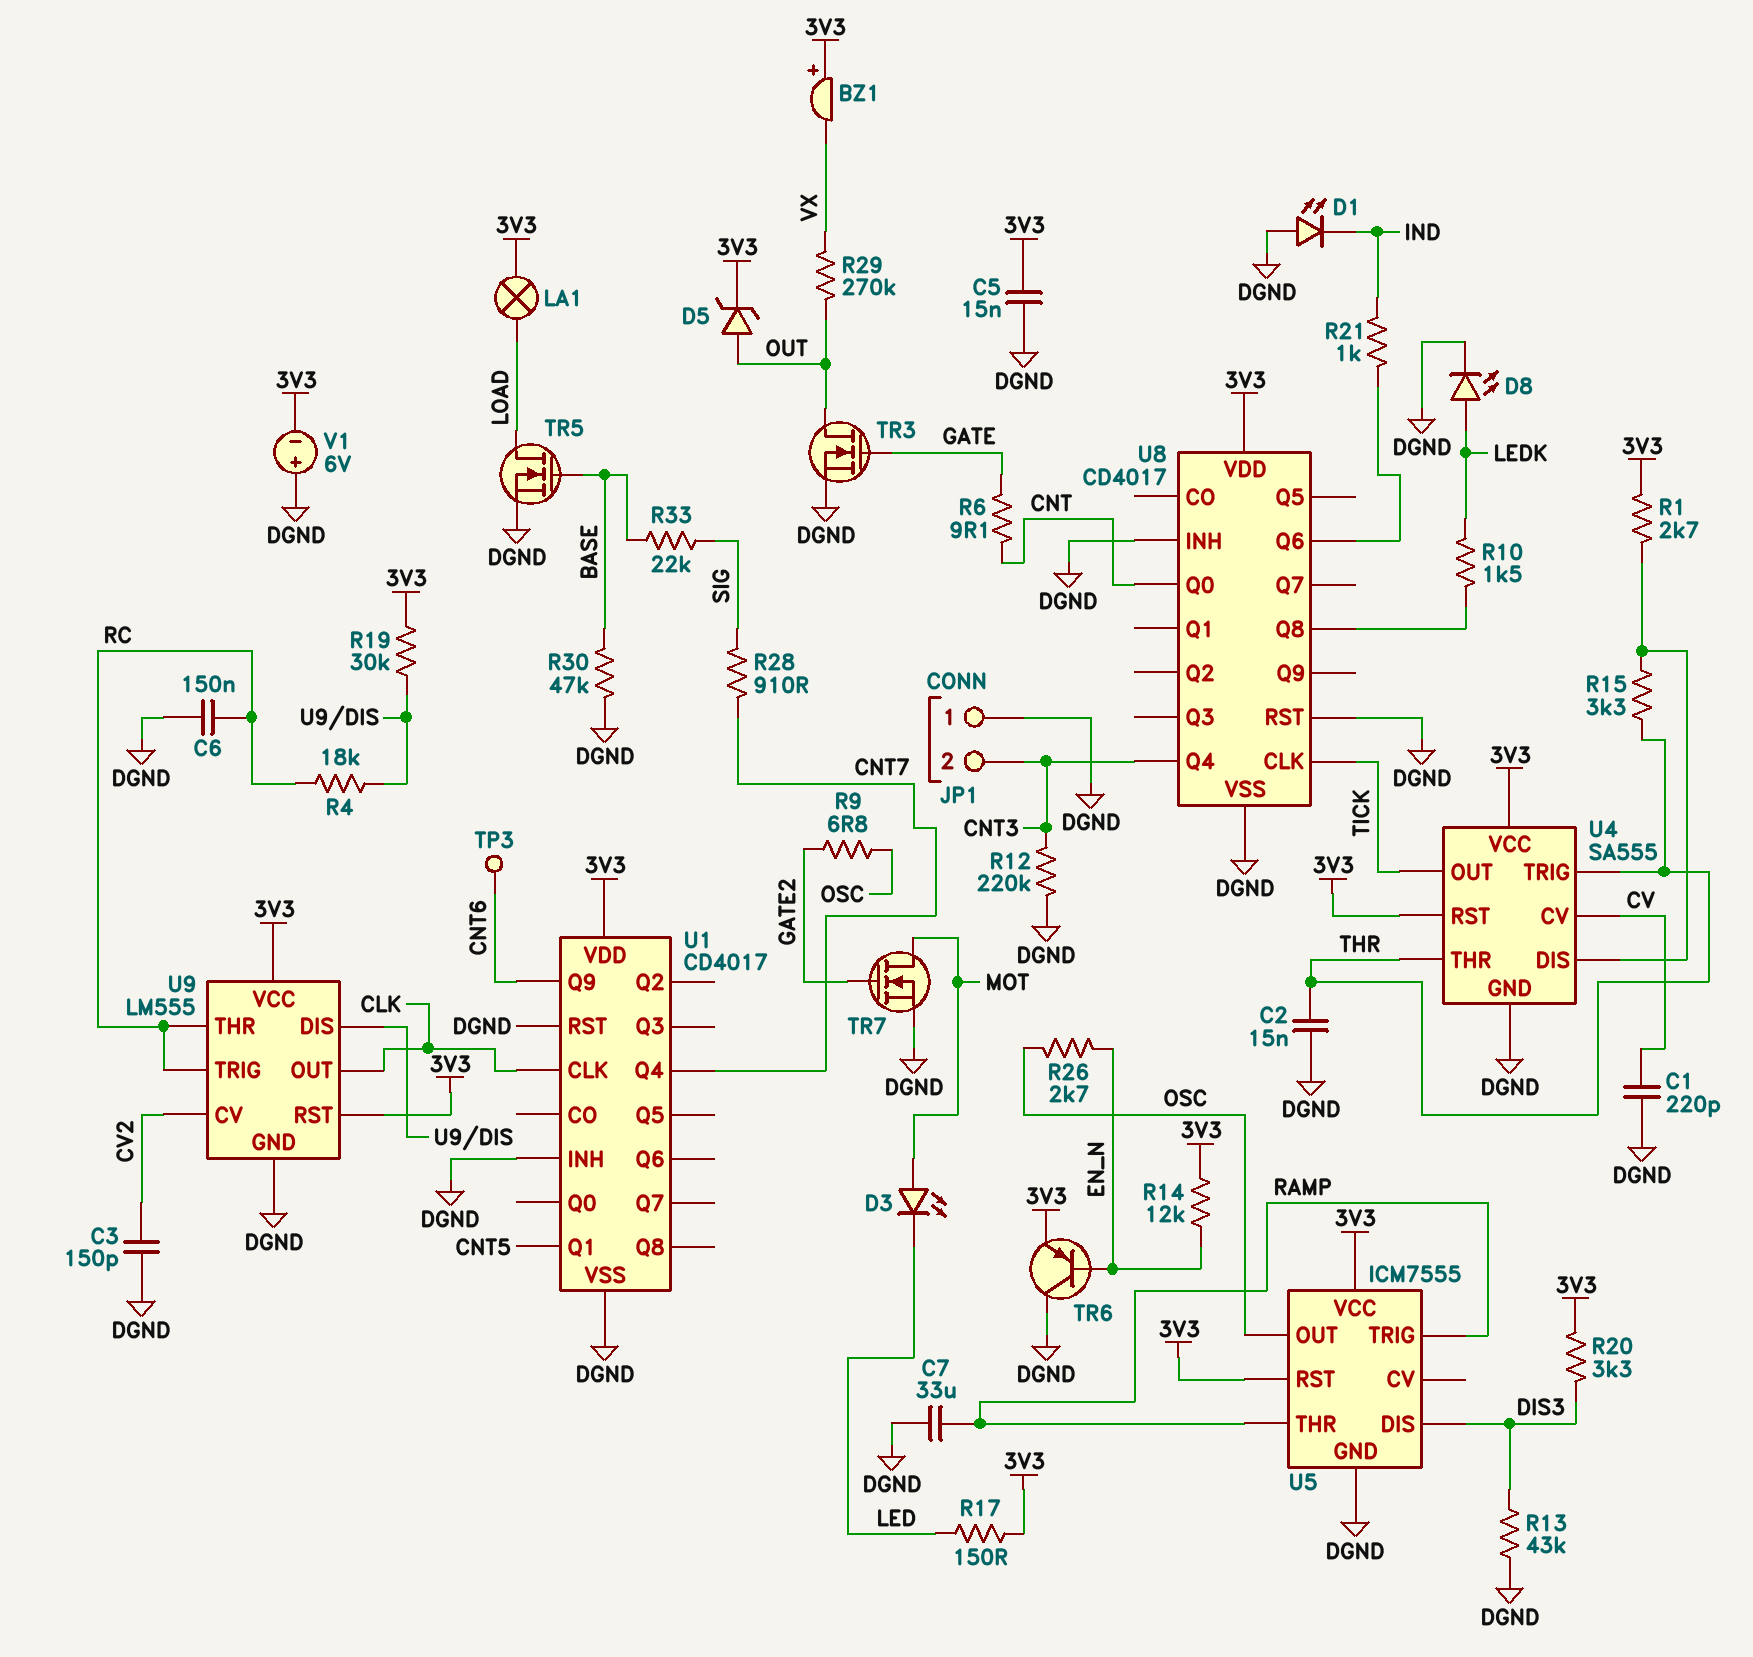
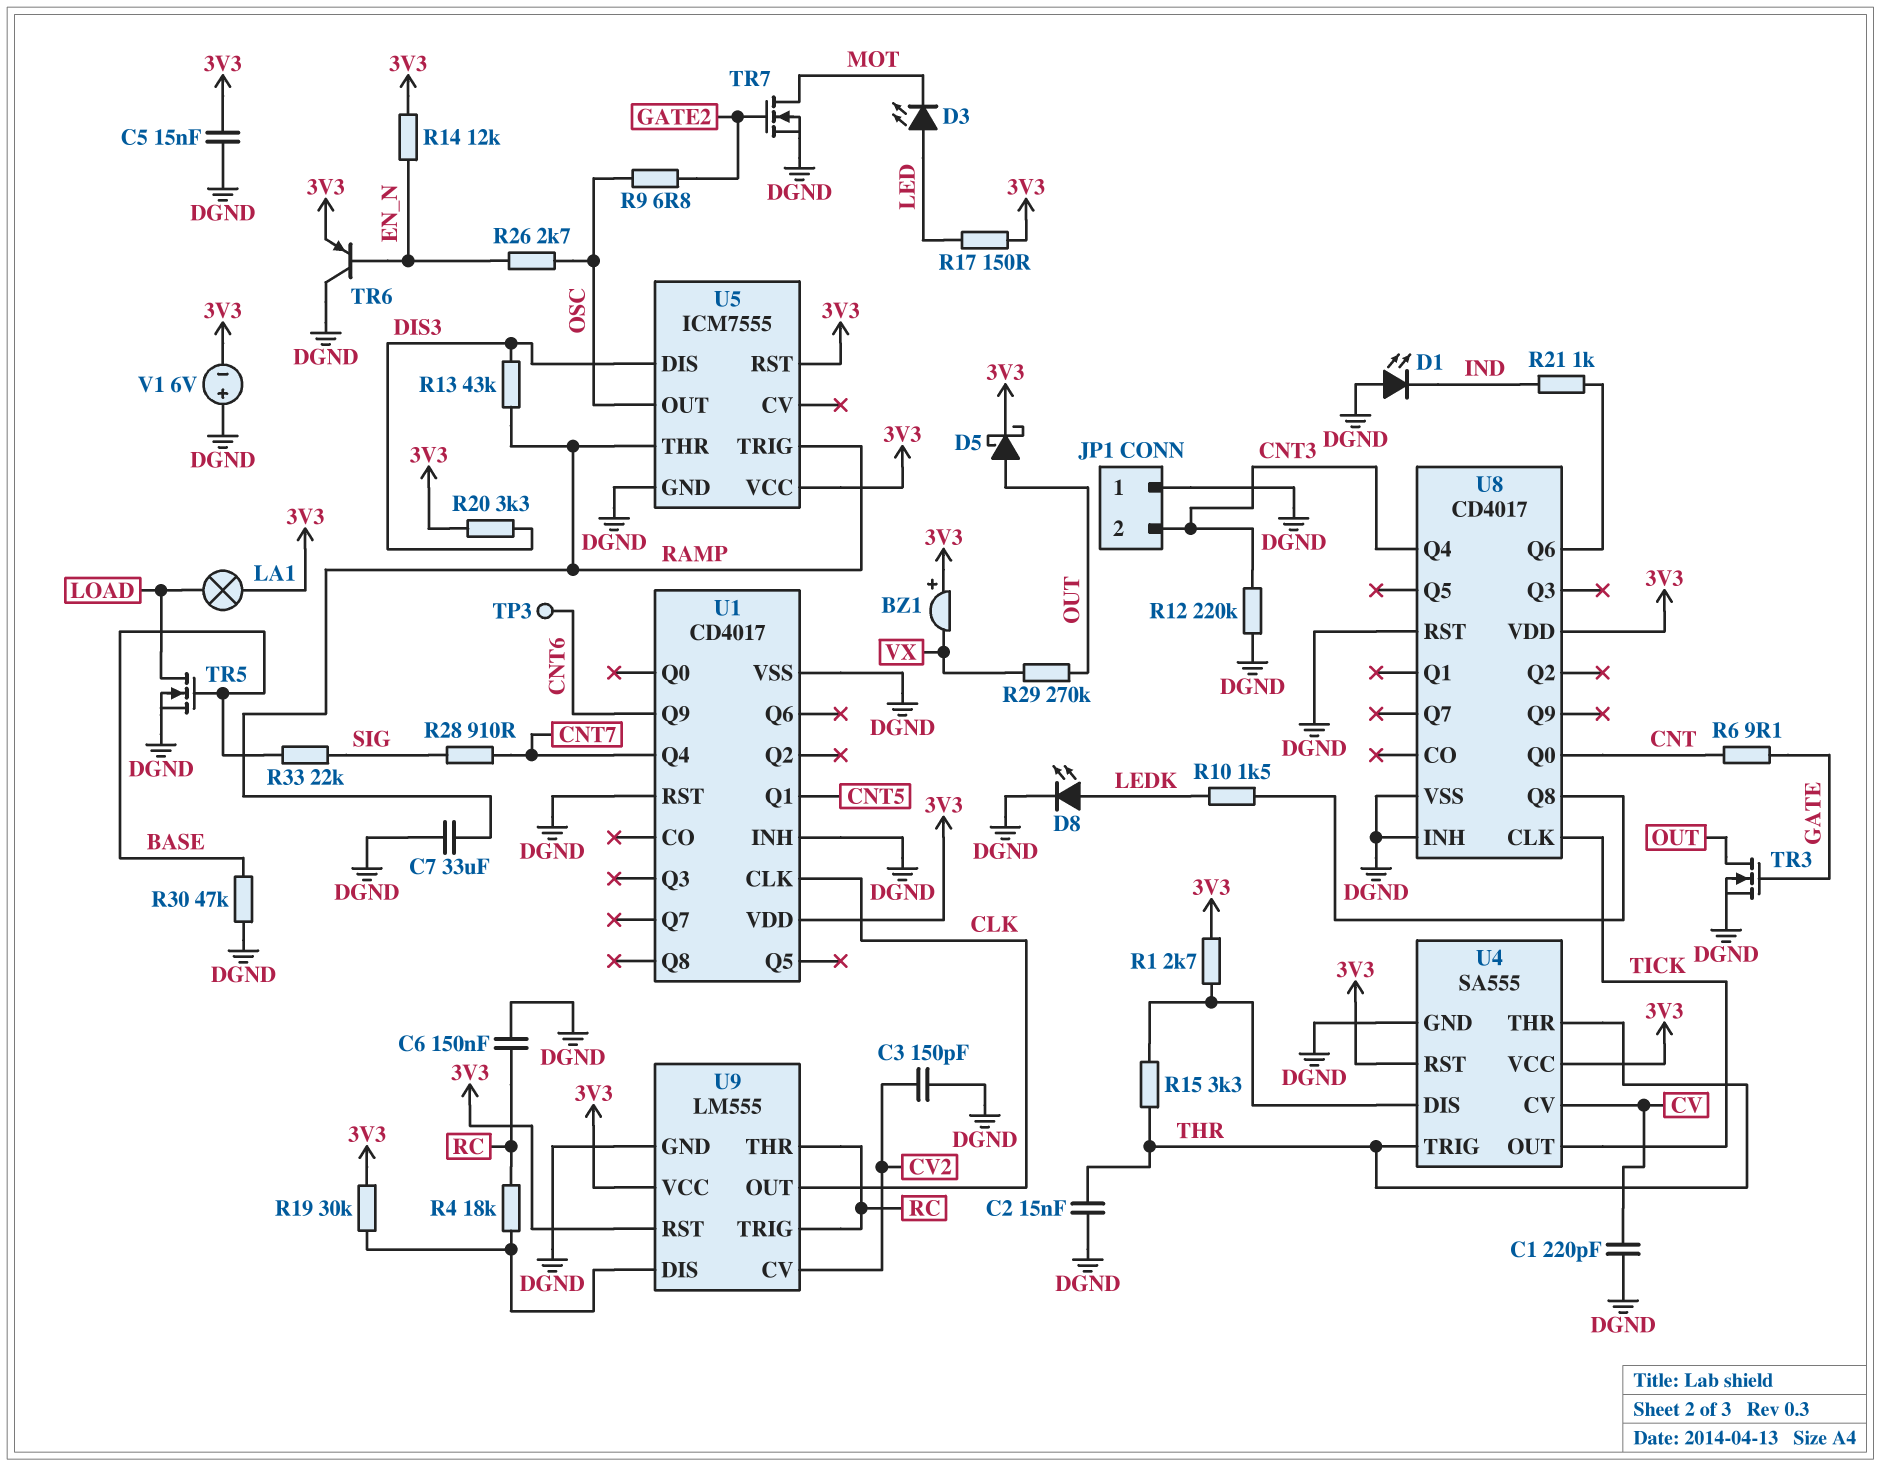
D3: LED (A MOT, K LED) -> LED (A LED, K MOT)
D5: zener (A OUT, K 3V3) -> schottky (A OUT, K 3V3)
R13: 43k (DGND, DIS3) -> 43k (DIS3, RAMP)

